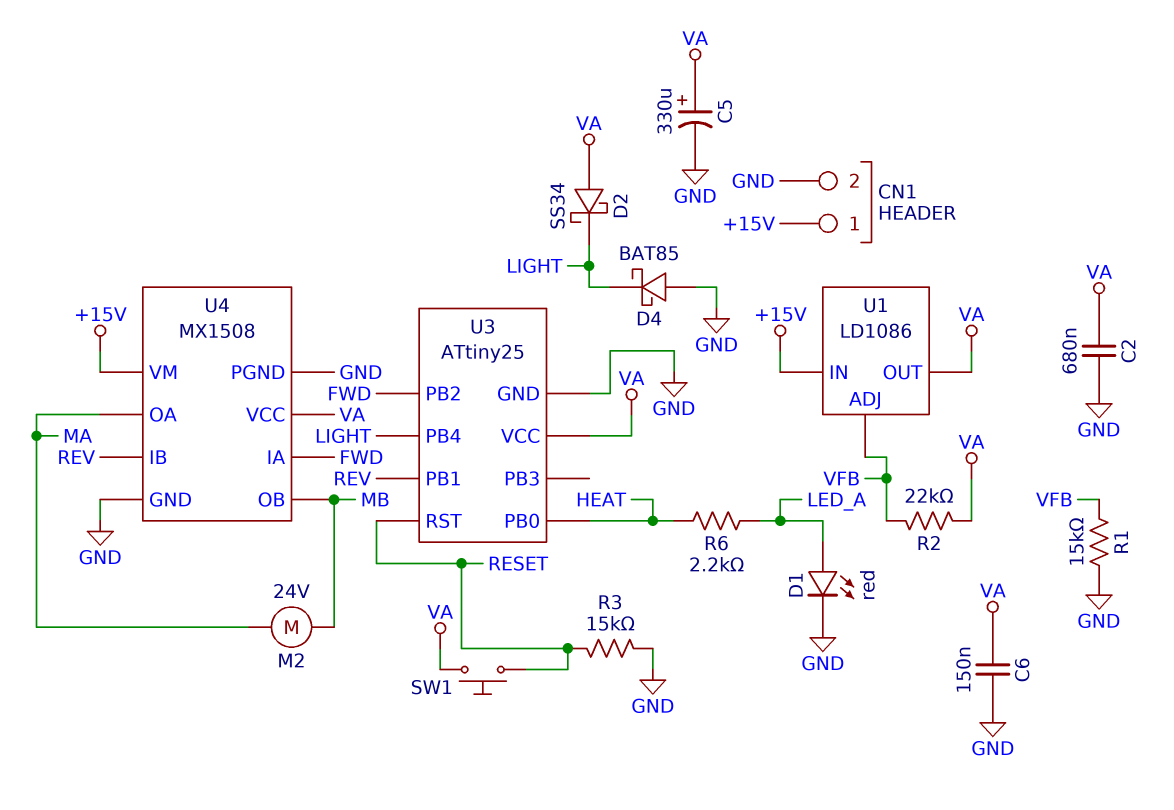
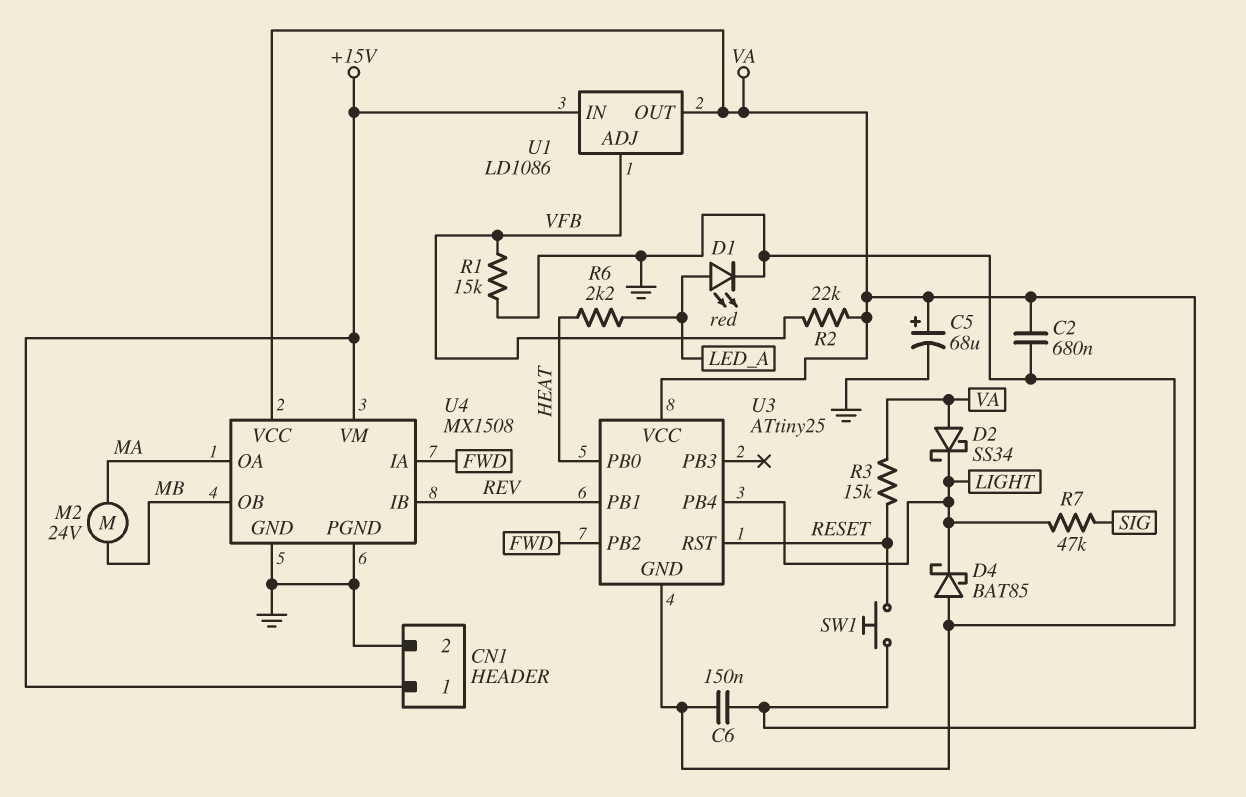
C5: 330uF (plus VA, minus GND) -> 68uF (plus VA, minus GND)
R3: 15k (GND, RESET) -> 15k (RESET, VA)
R7: none -> 47k (LIGHT, SIG)

